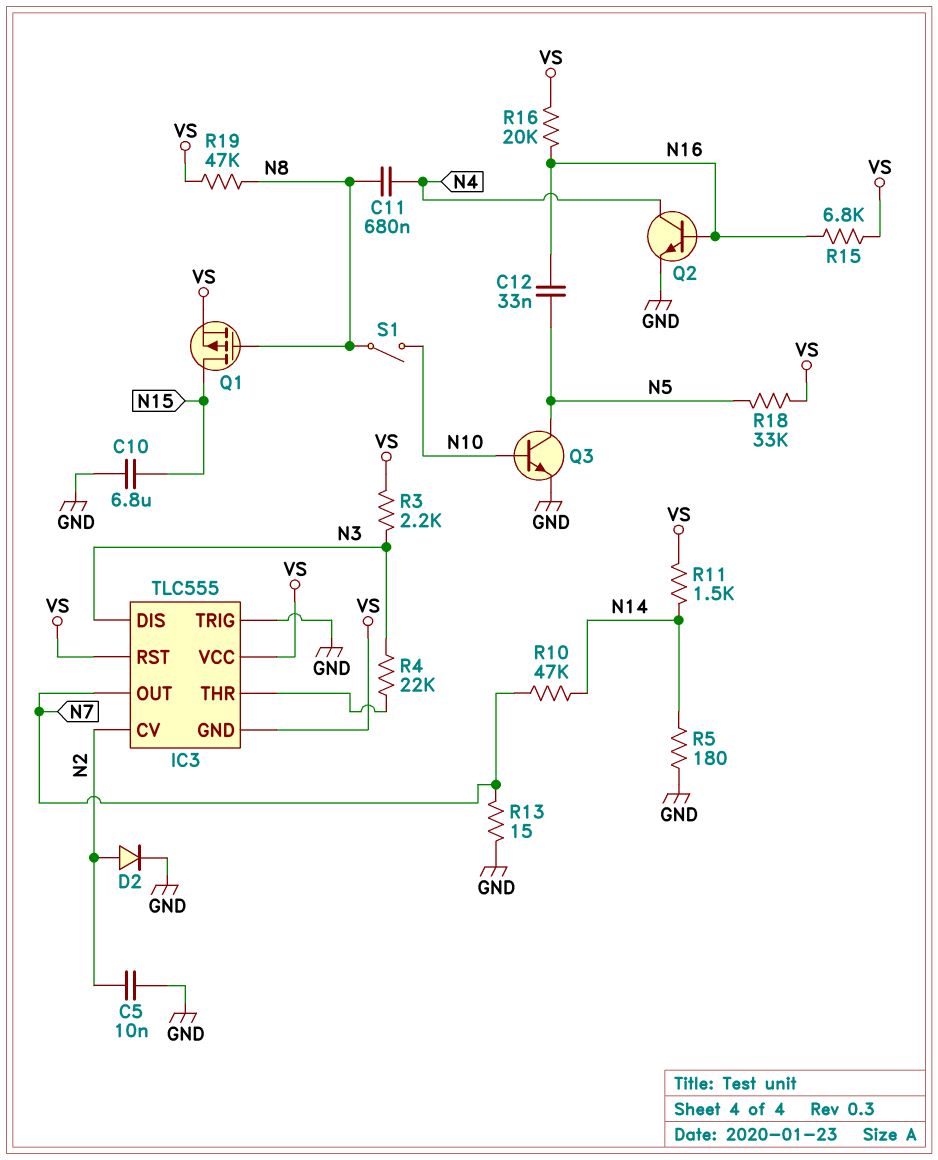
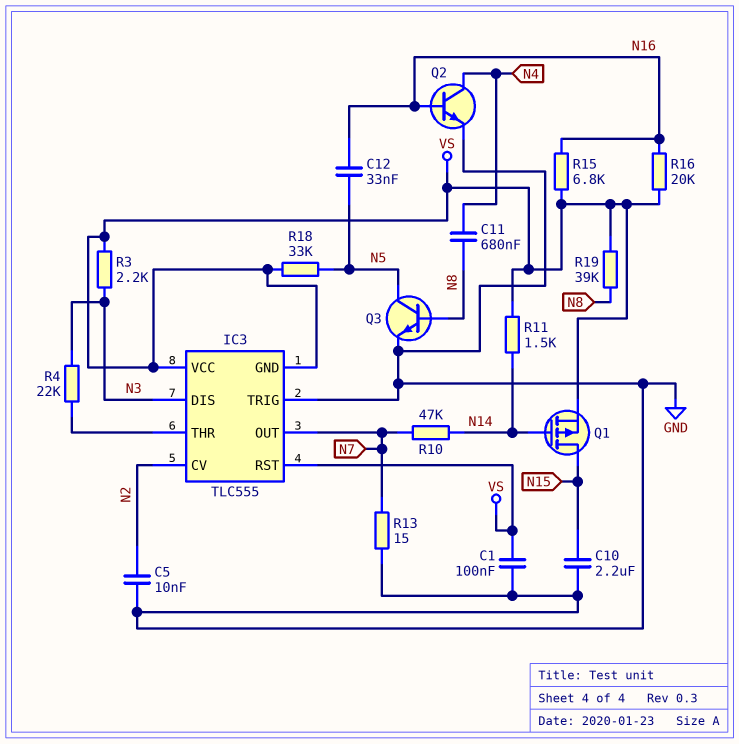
C1: none -> 100nF (GND, VS)
C10: 6.8uF (GND, N15) -> 2.2uF (GND, N15)
D2: diode (A N2, K GND) -> none
Q1: PMOS (G N8, D N15, S VS) -> PMOS (G N14, D N15, S VS)
Q3: NPN (B N10, C N5, E GND) -> NPN (B N8, C N5, E GND)
R5: 180 (GND, N14) -> none
R19: 47k (N8, VS) -> 39k (N8, VS)
S1: switch (N8, N10) -> none

